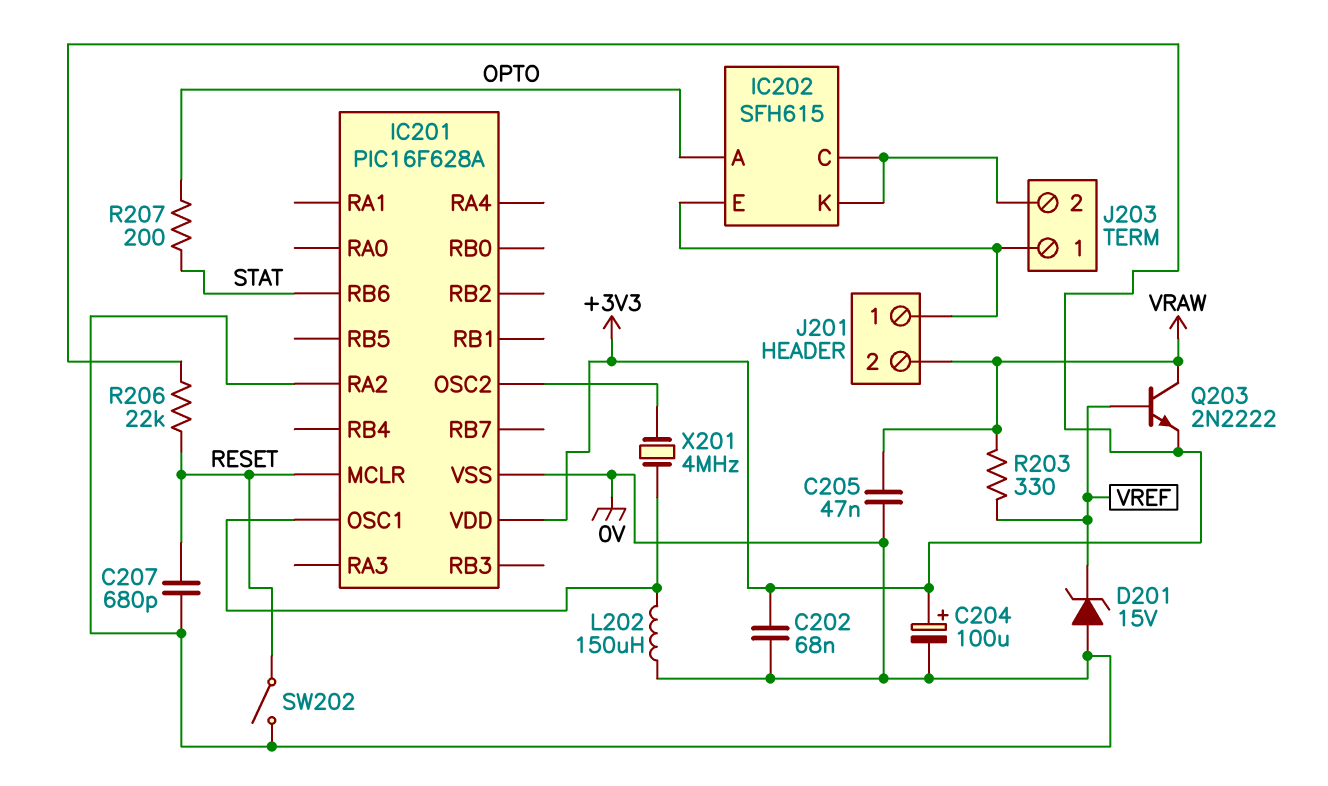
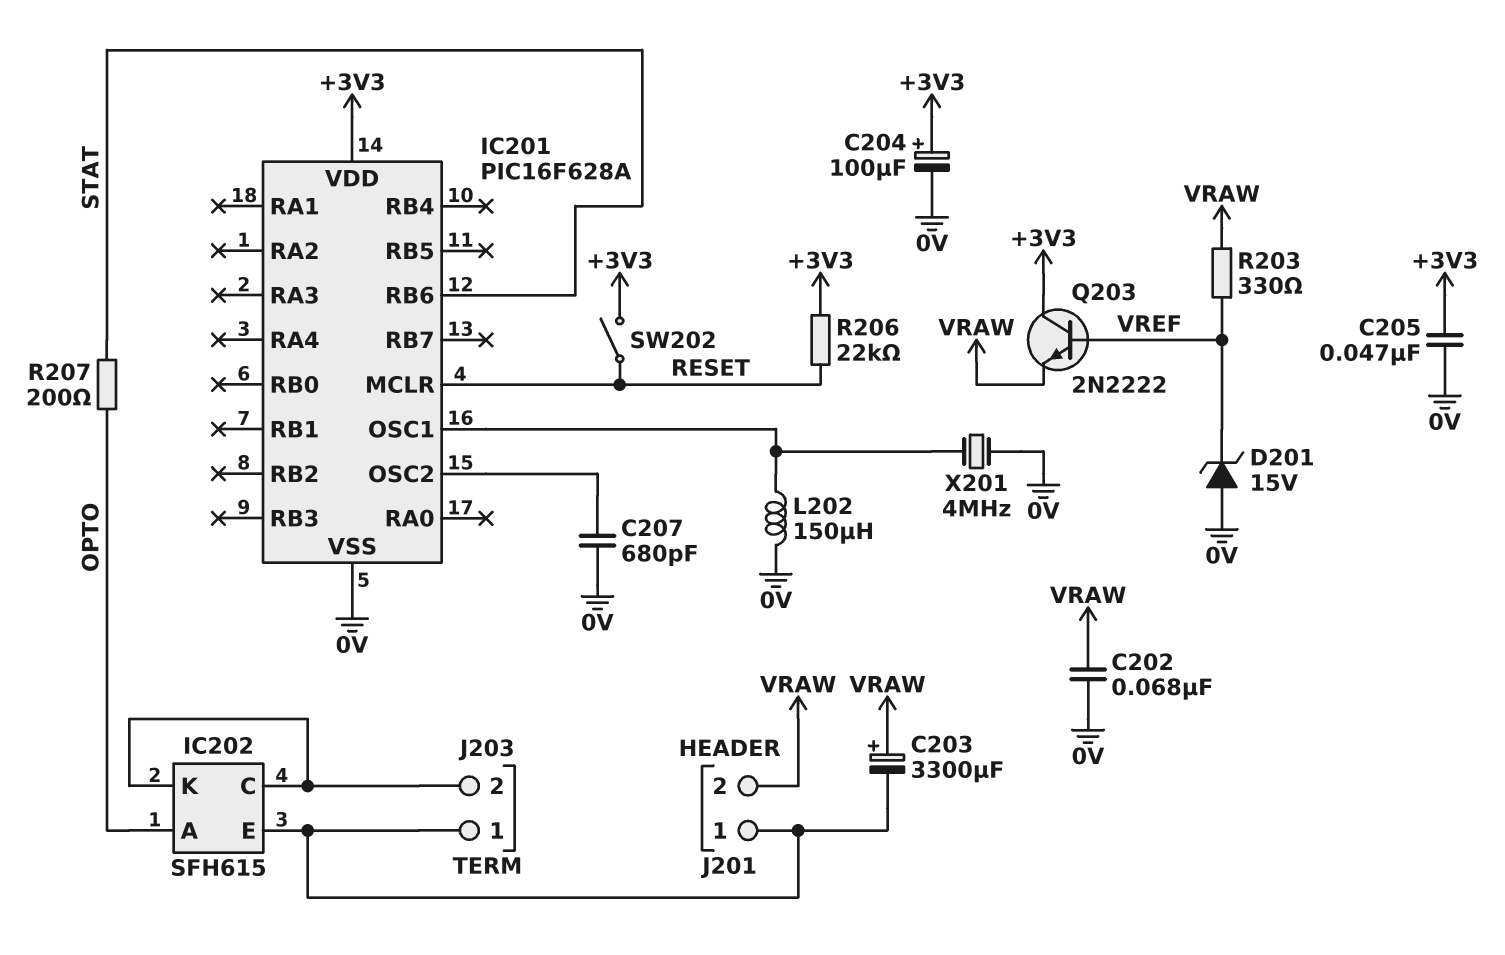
C202: 68nF (+3V3, 0V) -> 68nF (0V, VRAW)
C203: none -> 3300uF (plus VRAW, minus IC202/E)
C205: 47nF (0V, VRAW) -> 47nF (+3V3, 0V)
C207: 680pF (0V, RESET) -> 680pF (0V, IC201/OSC2)
IC201 pin RA2: 0V -> none
Q203: NPN 2N2222 (B VREF, C VRAW, E +3V3) -> NPN 2N2222 (B VREF, C +3V3, E VRAW)
SW202: switch (0V, RESET) -> switch (+3V3, RESET)
X201: 4MHz (IC201/OSC1, IC201/OSC2) -> 4MHz (0V, IC201/OSC1)

